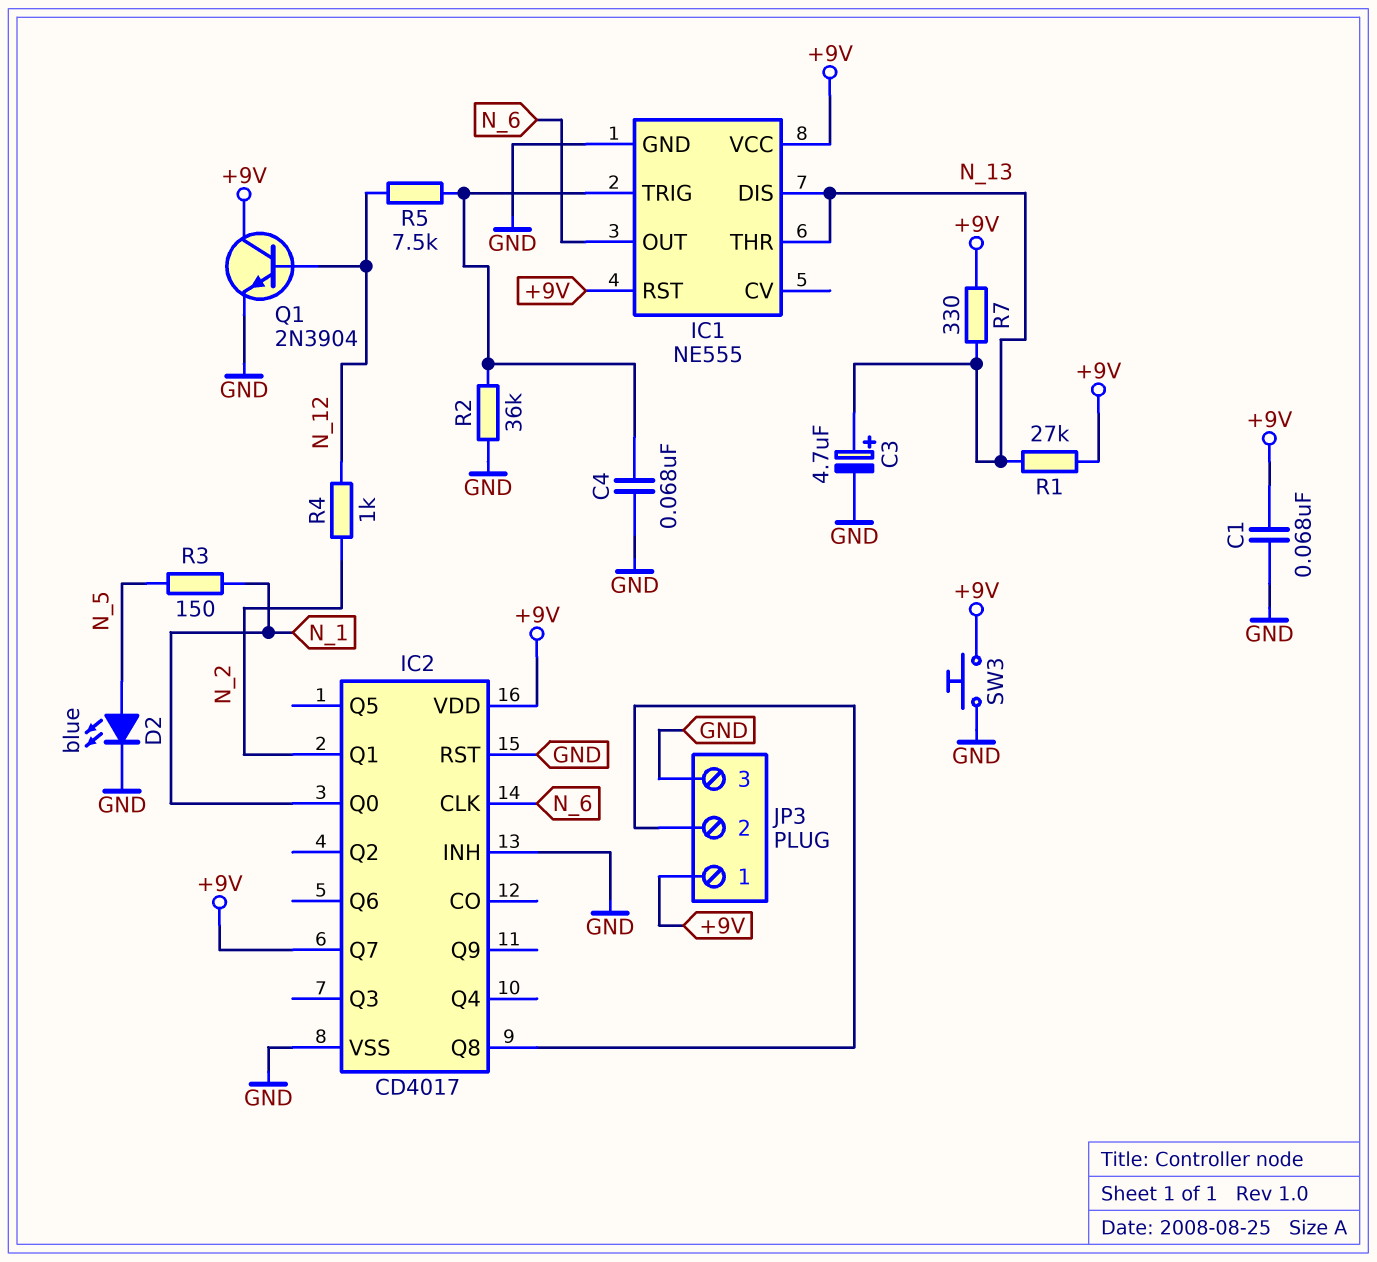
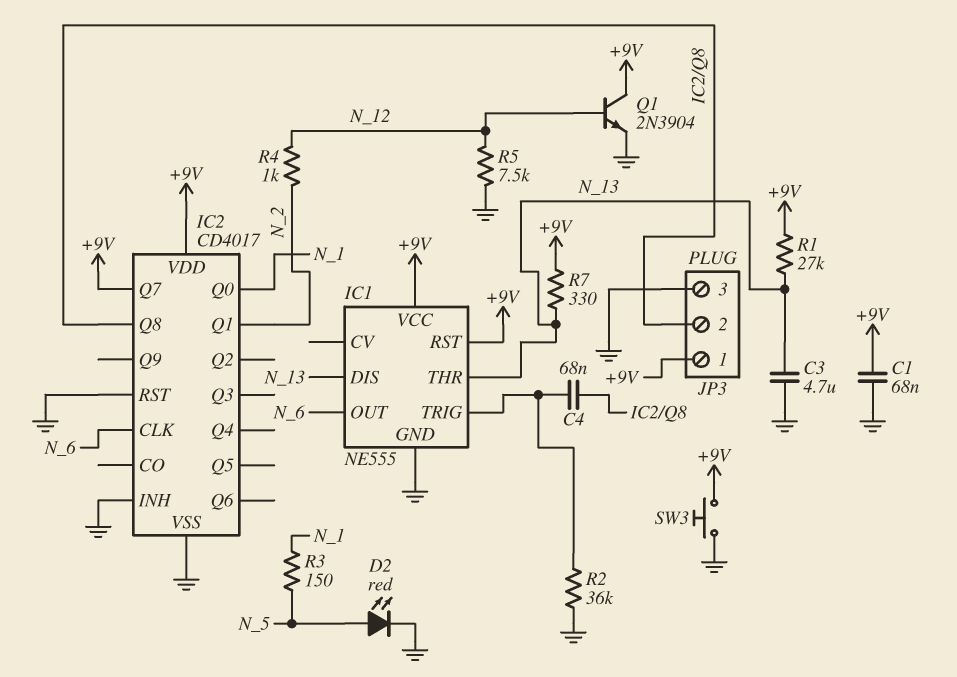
C3: 4.7uF (plus N_13, minus GND) -> 4.7uF (GND, N_13)
C4: 68nF (GND, IC1/TRIG) -> 68nF (IC1/TRIG, IC2/Q8)
D2: LED blue (A N_5, K GND) -> LED red (A N_5, K GND)
R5: 7.5k (IC1/TRIG, N_12) -> 7.5k (GND, N_12)

